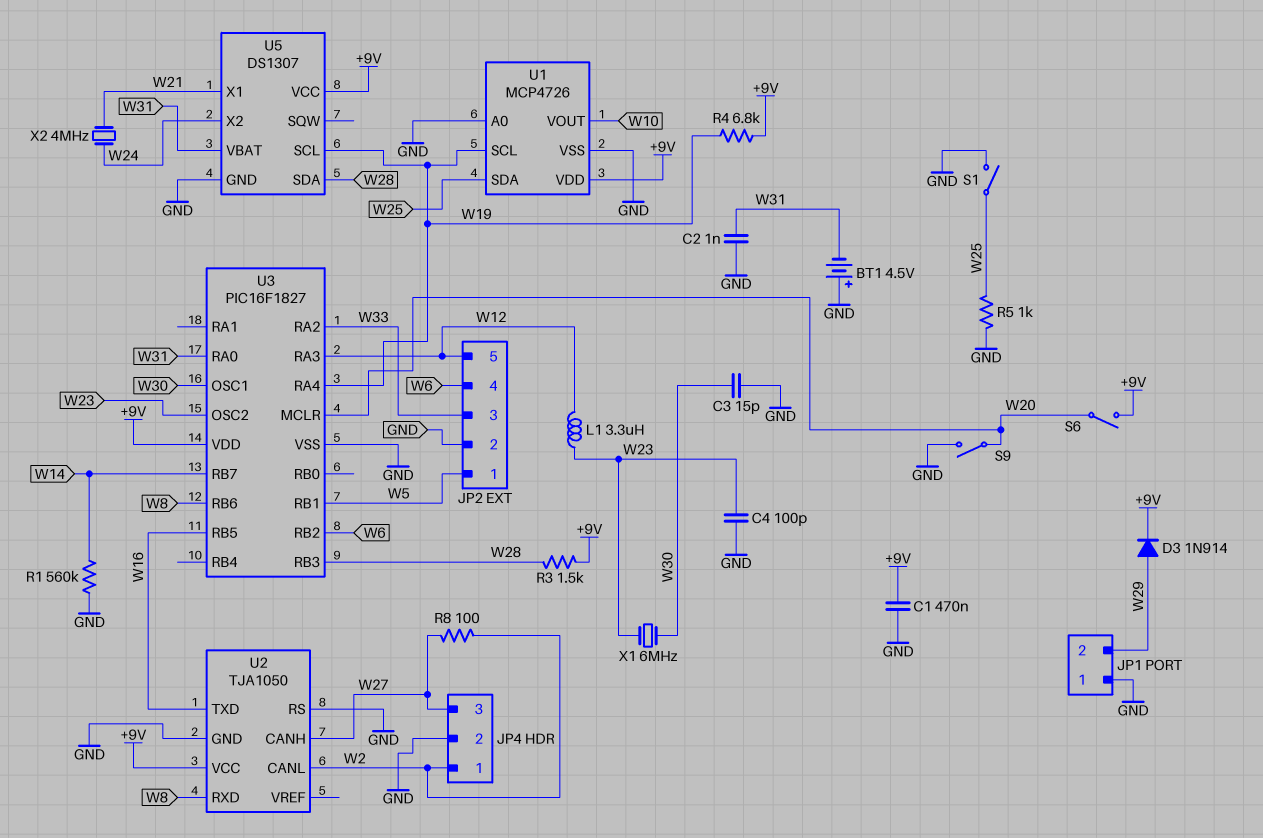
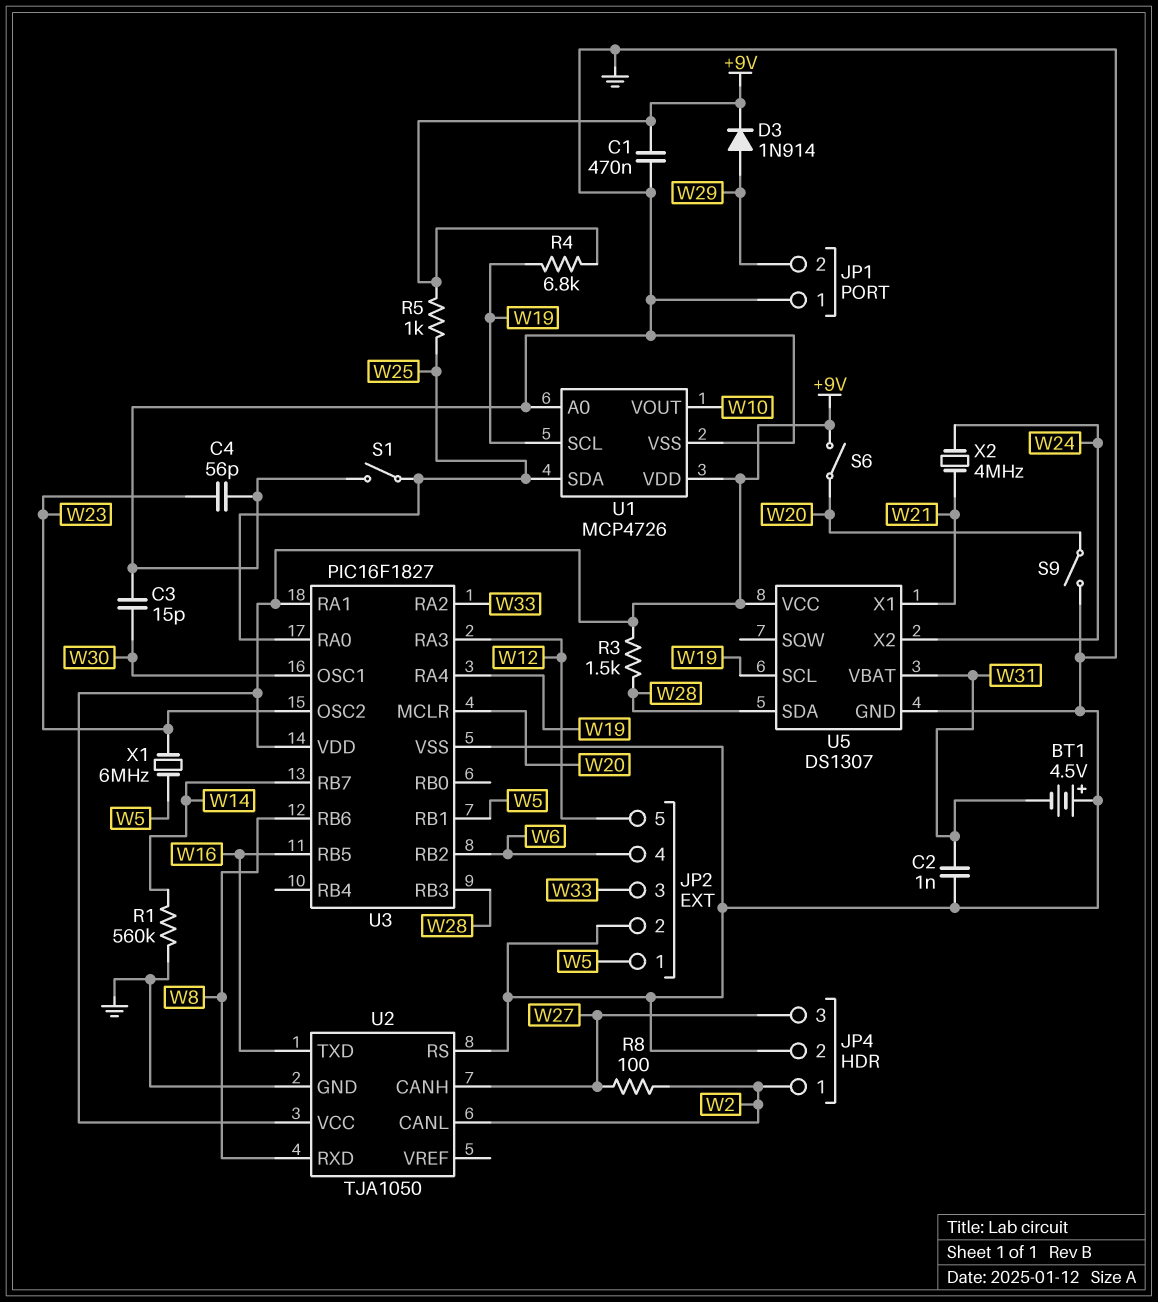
C4: 100pF (GND, W23) -> 56pF (GND, W23)
L1: 3.3uH (W12, W23) -> none
R5: 1k (GND, W25) -> 1k (+9V, W25)
U3 pin RA0: W31 -> W25
U3 pin RA1: none -> +9V
X1: 6MHz (W23, W30) -> 6MHz (W5, W23)

